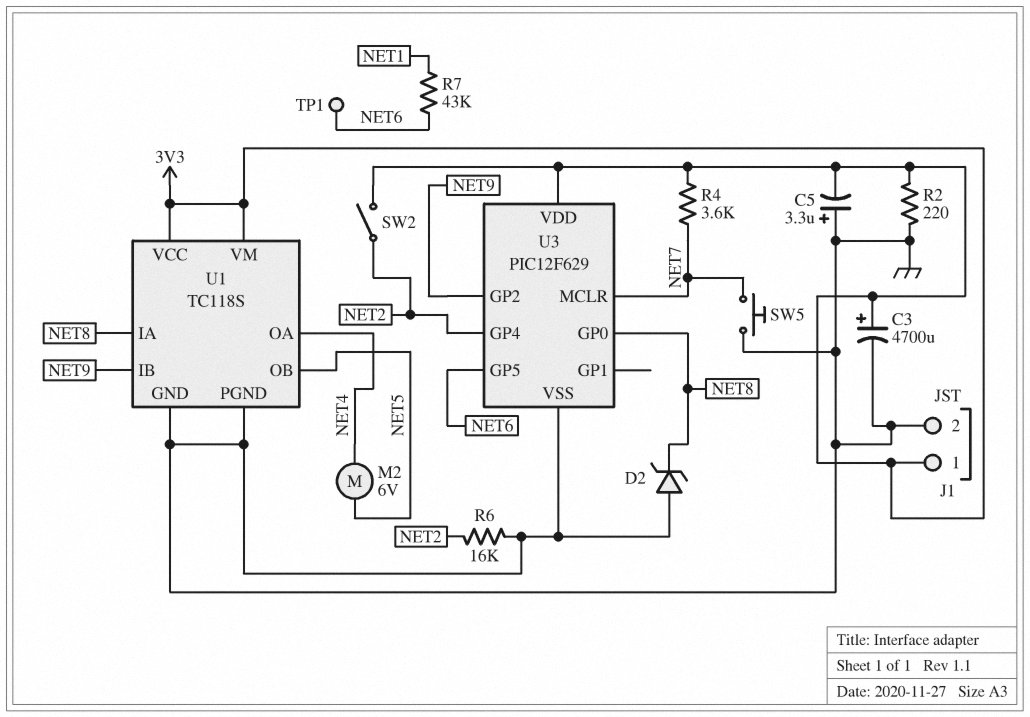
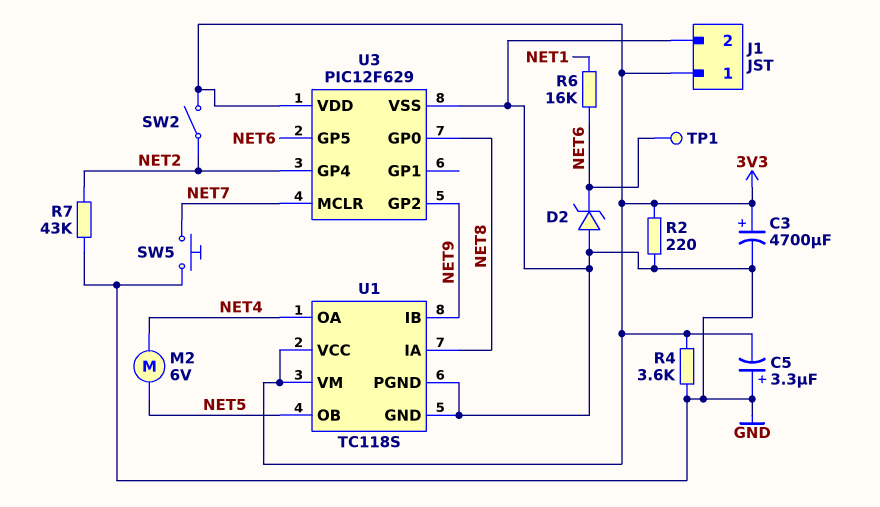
D2: zener (A GND, K NET8) -> zener (A GND, K NET6)
R4: 3.6k (3V3, NET7) -> 3.6k (3V3, GND)
R6: 16k (GND, NET2) -> 16k (NET1, NET6)
R7: 43k (NET1, NET6) -> 43k (GND, NET2)

